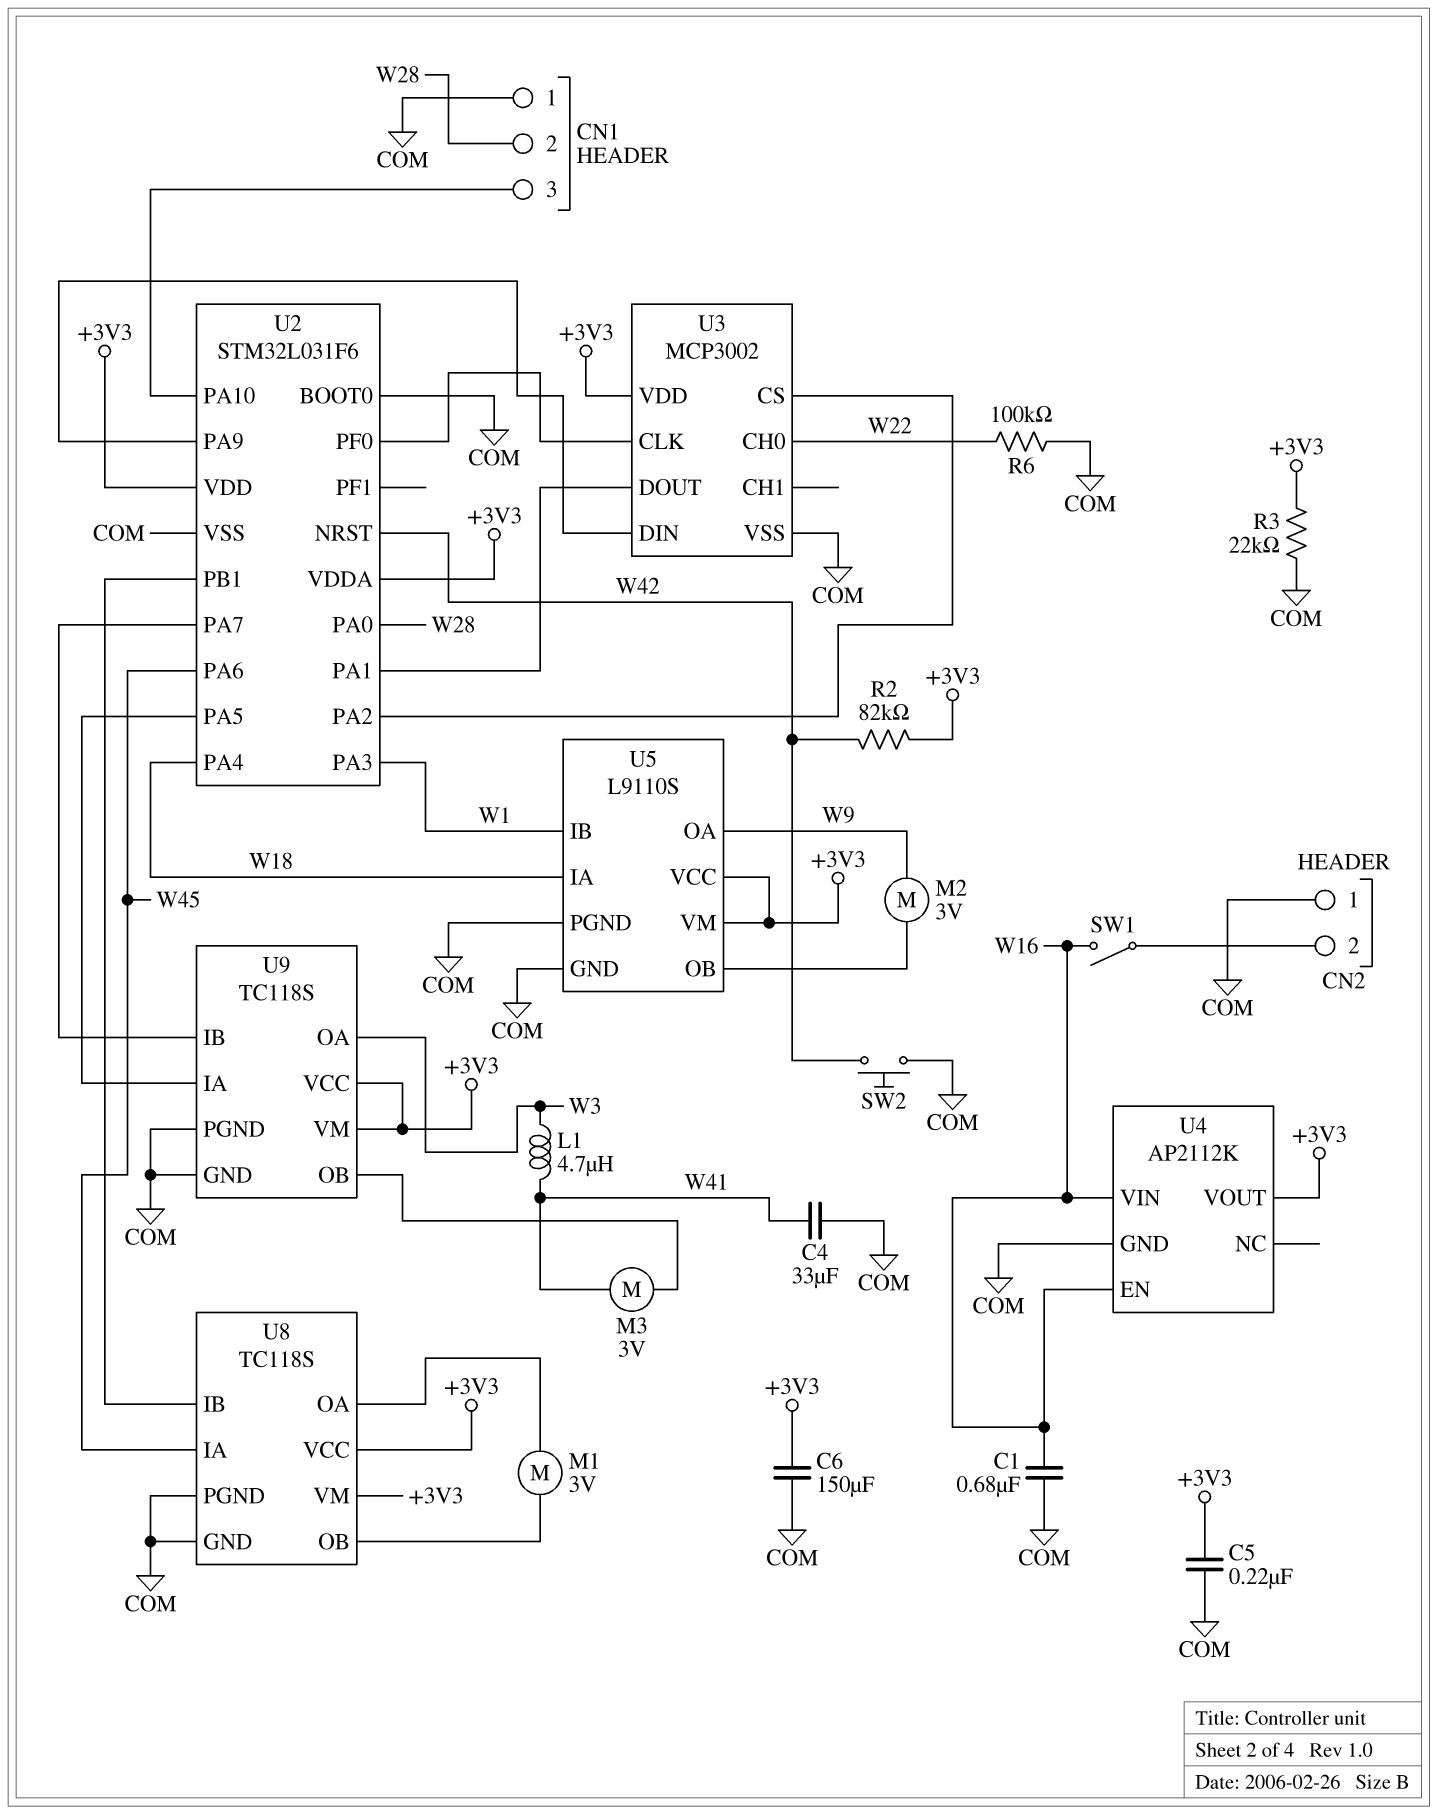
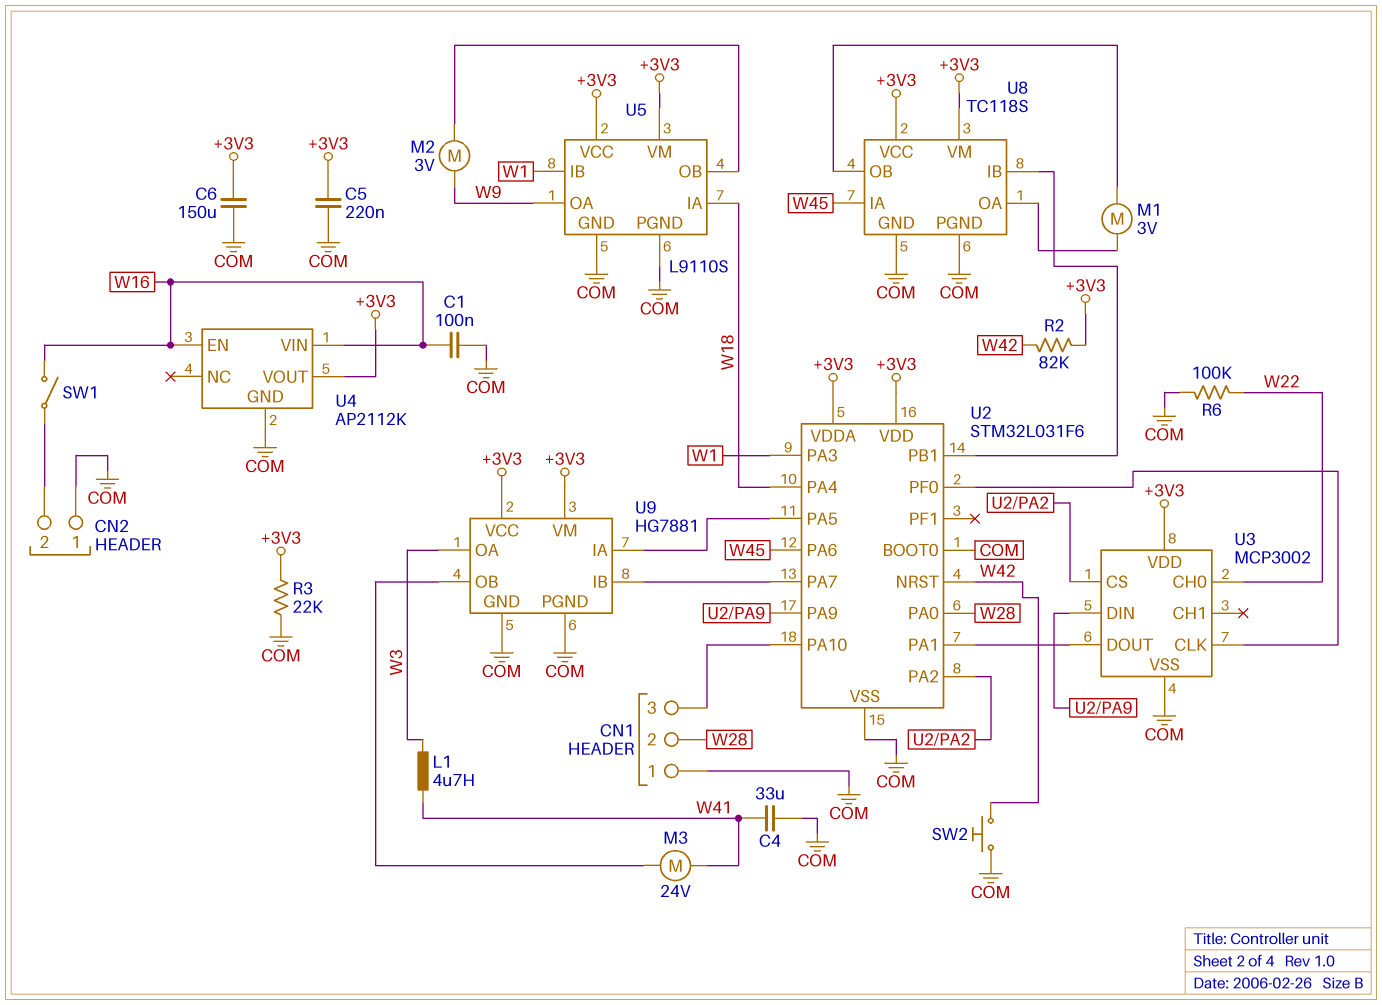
C1: 680nF (COM, W16) -> 100nF (COM, W16)
M3: motor 3V (U9/OB, W41) -> motor 24V (U9/OB, W41)
U9: TC118S -> HG7881

